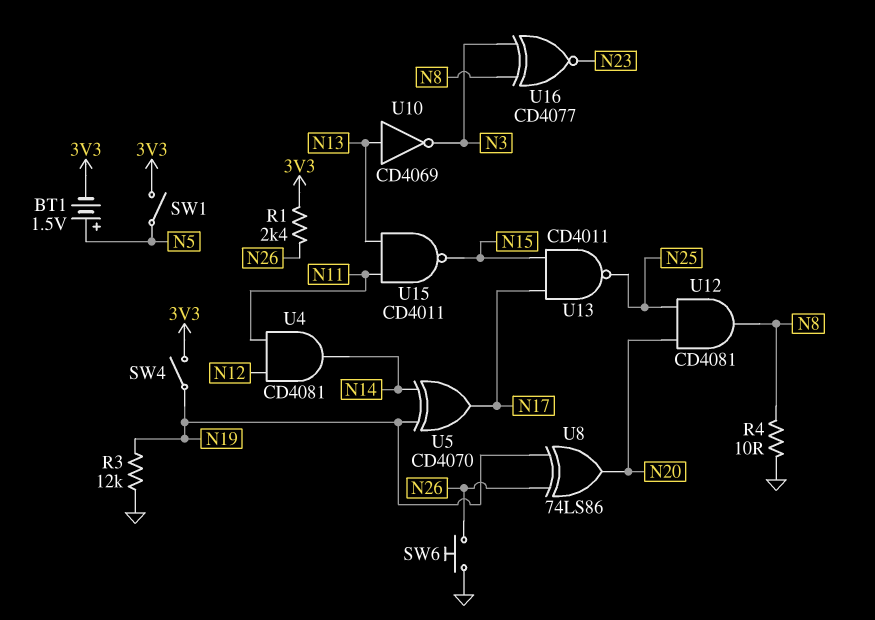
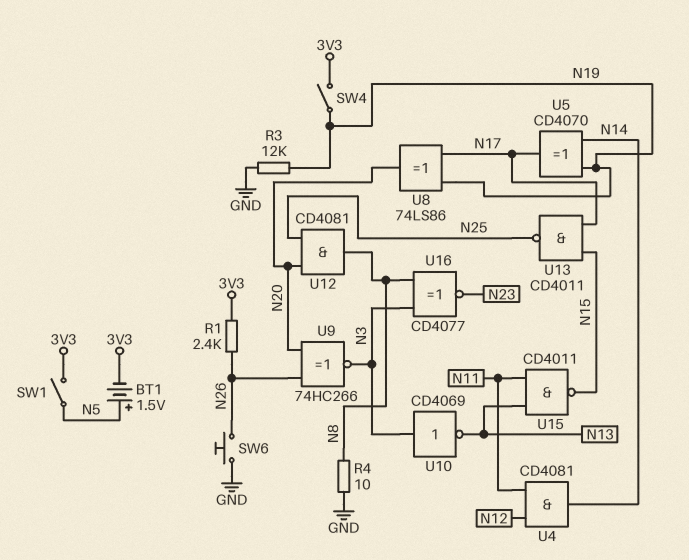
U8: XOR 74LS86 (in N19, in N26, out N20) -> XOR 74LS86 (in N17, in N19, out N20)
U9: none -> XNOR 74HC266 (in N20, in N26, out N3)
U10: NOT CD4069 (in N13, out N3) -> NOT CD4069 (in N3, out N13)

